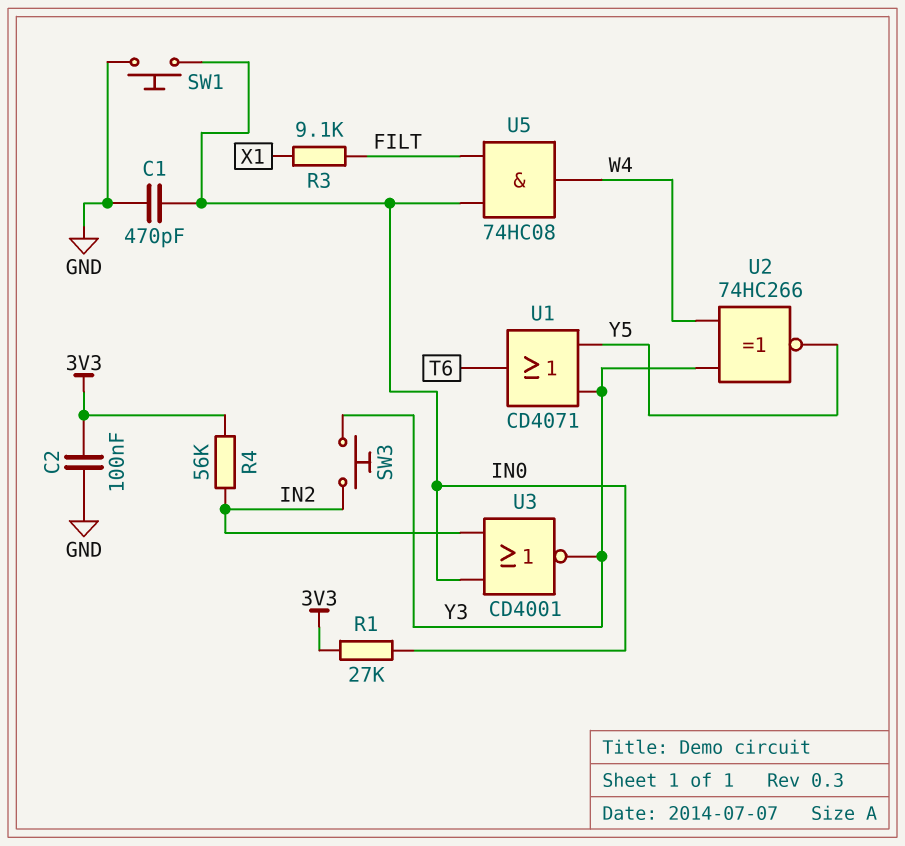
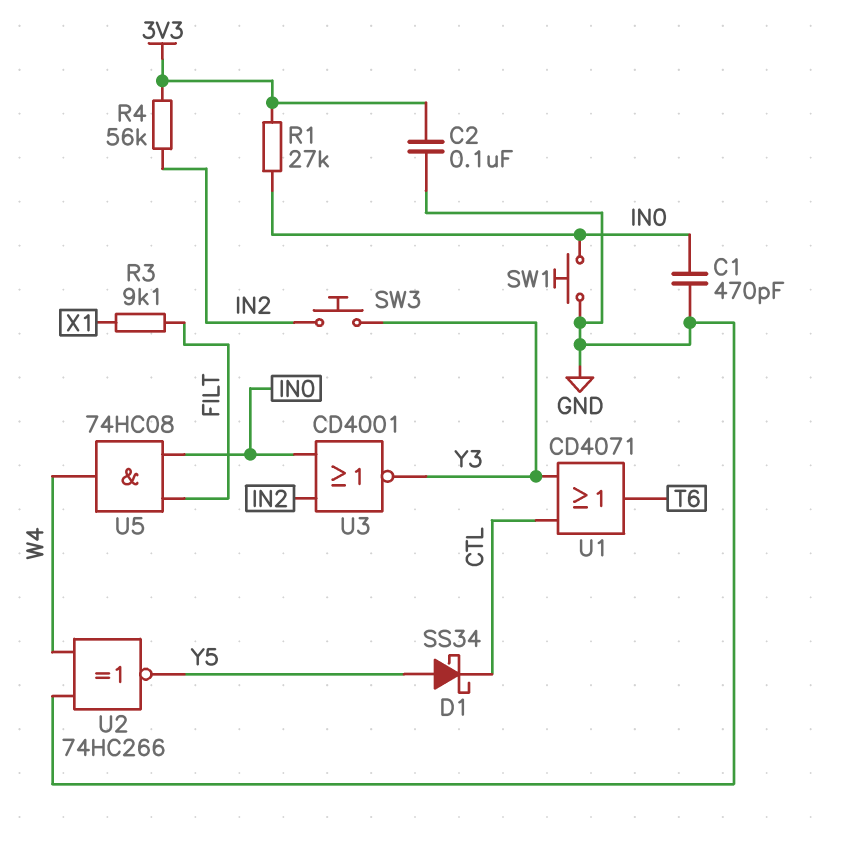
D1: none -> schottky SS34 (A Y5, K CTL)
U1: OR CD4071 (in Y3, in Y5, out T6) -> OR CD4071 (in CTL, in Y3, out T6)
U2: XNOR 74HC266 (in W4, in Y3, out Y5) -> XNOR 74HC266 (in GND, in W4, out Y5)

